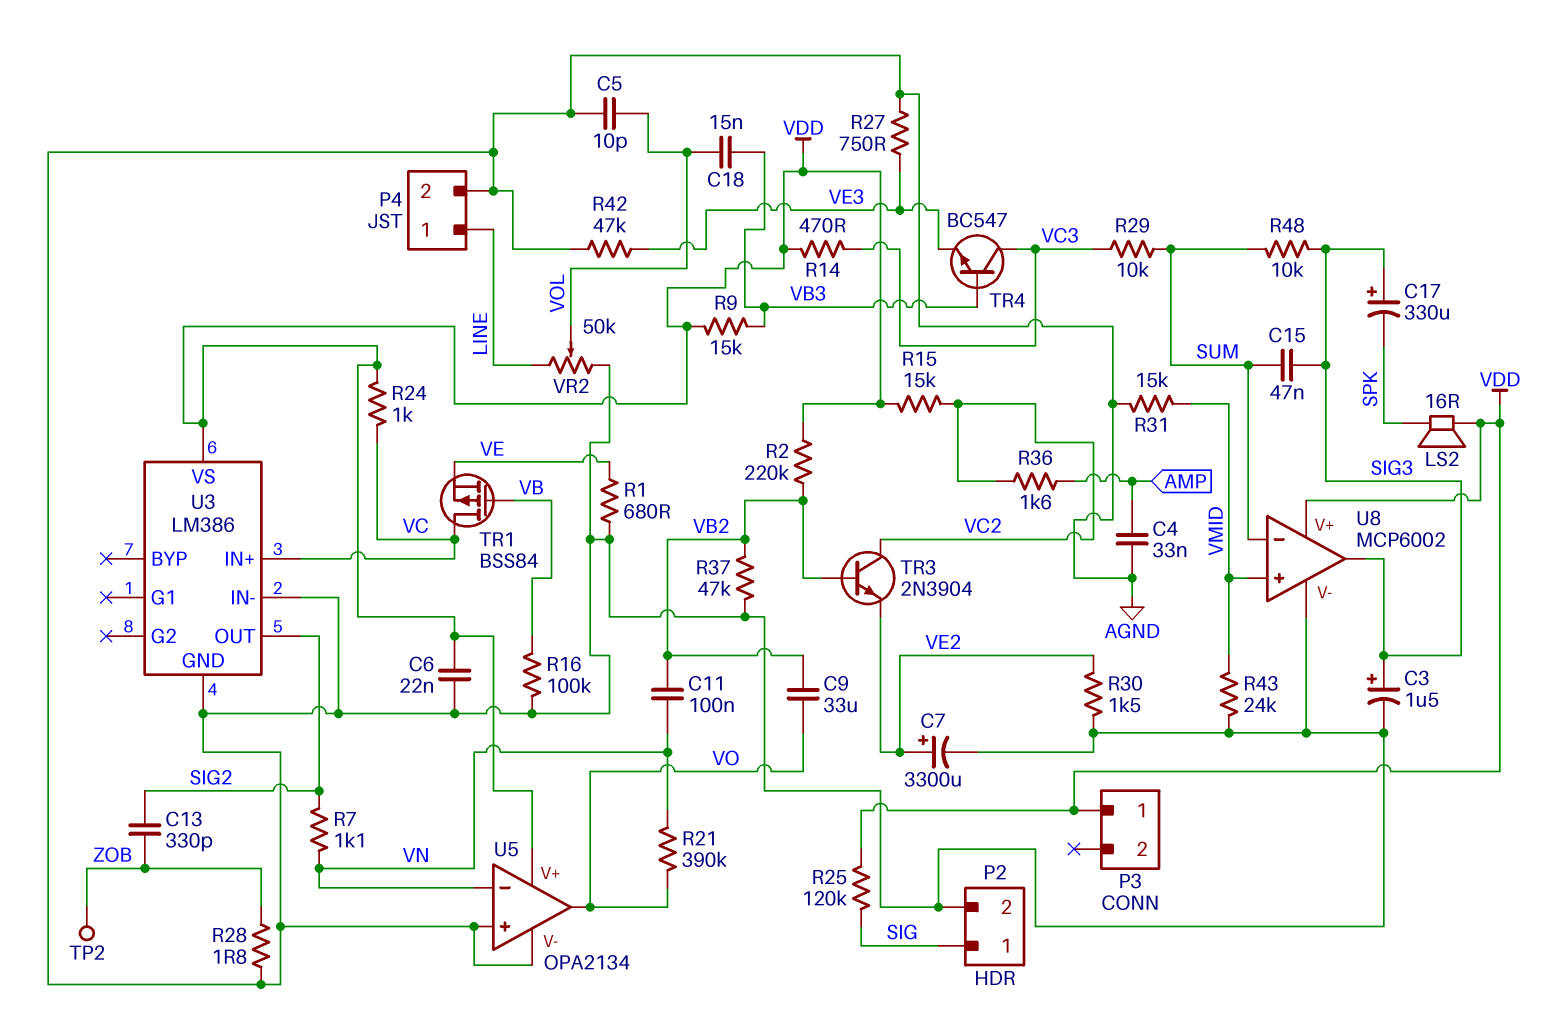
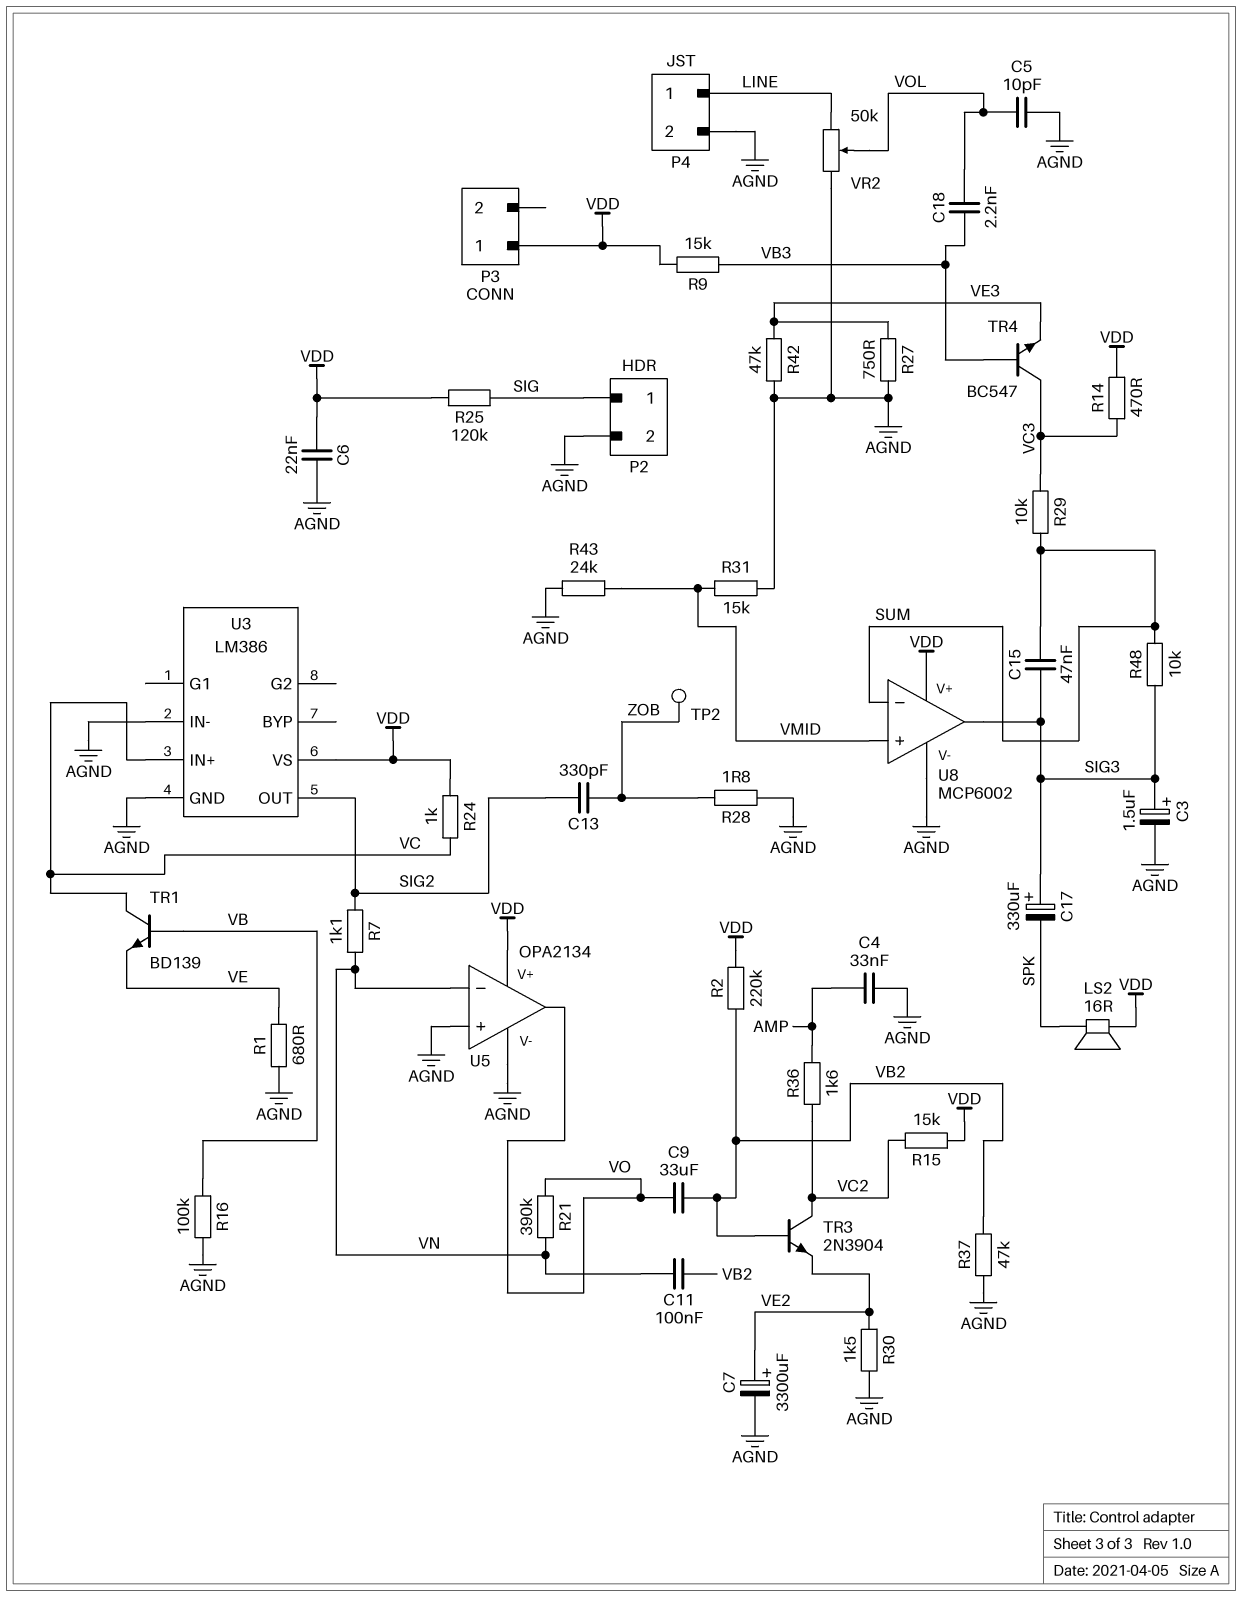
C18: 15nF (VB3, VOL) -> 2.2nF (VB3, VOL)
TR1: PMOS BSS84 (G VB, D VC, S VE) -> NPN BD139 (B VB, C VC, E VE)

